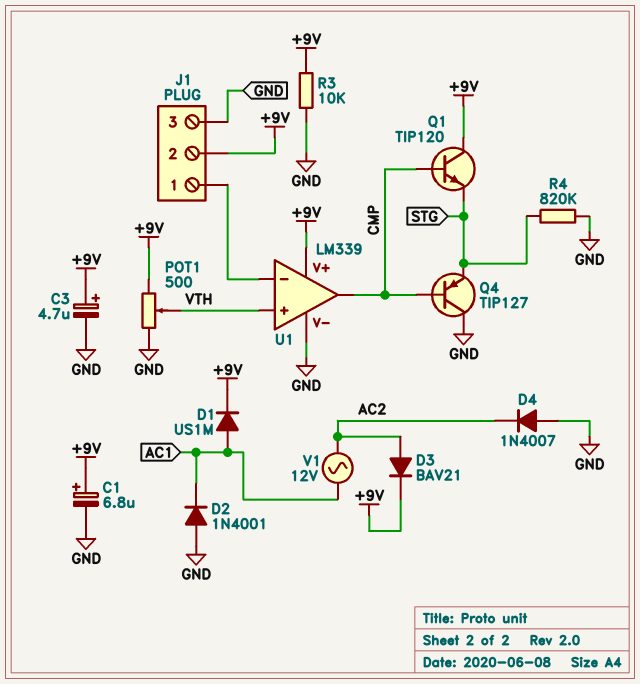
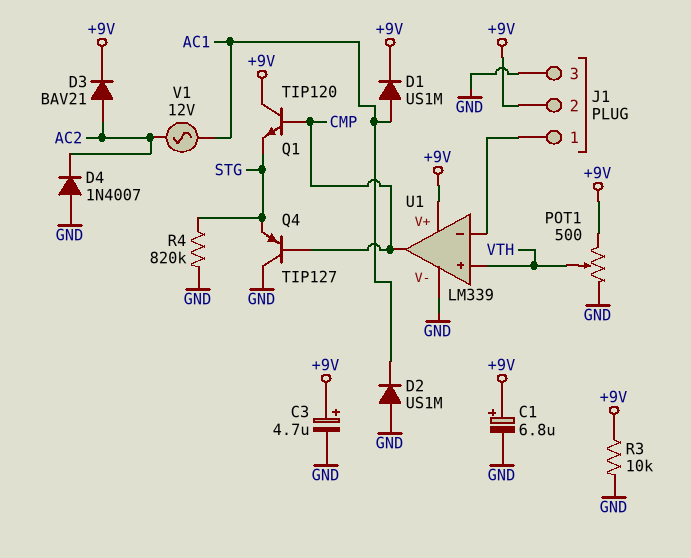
D2: diode 1N4001 (A GND, K AC1) -> diode US1M (A GND, K AC1)

